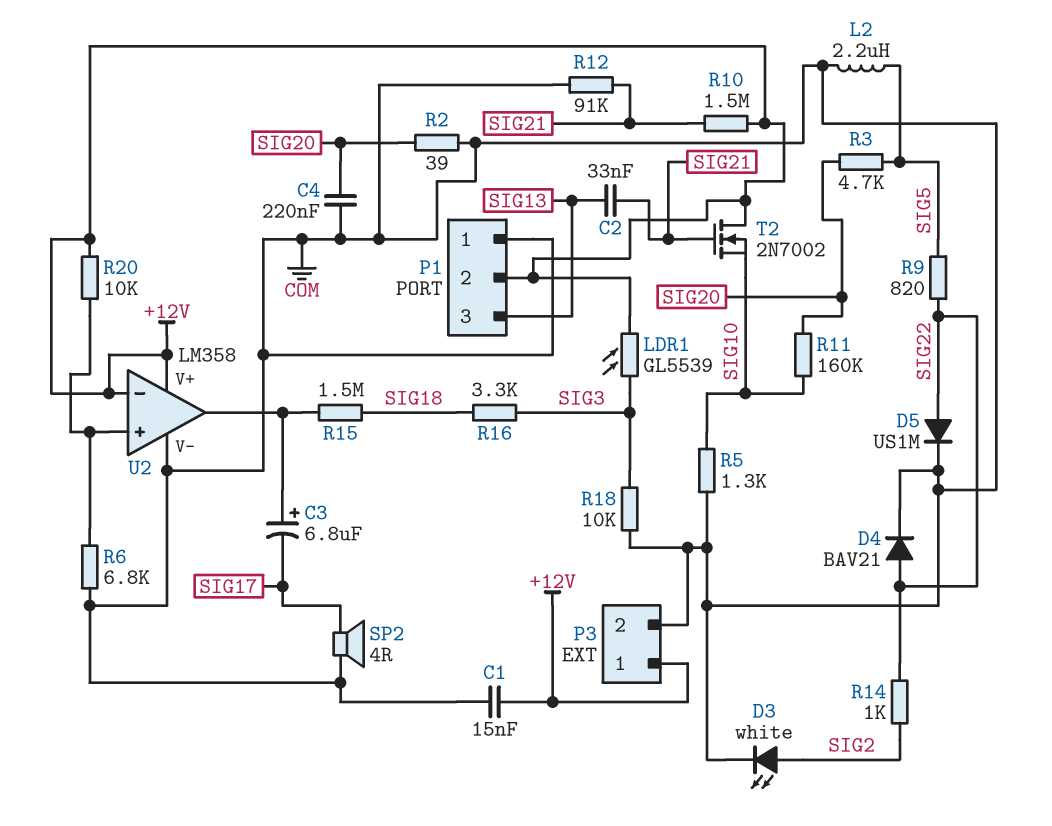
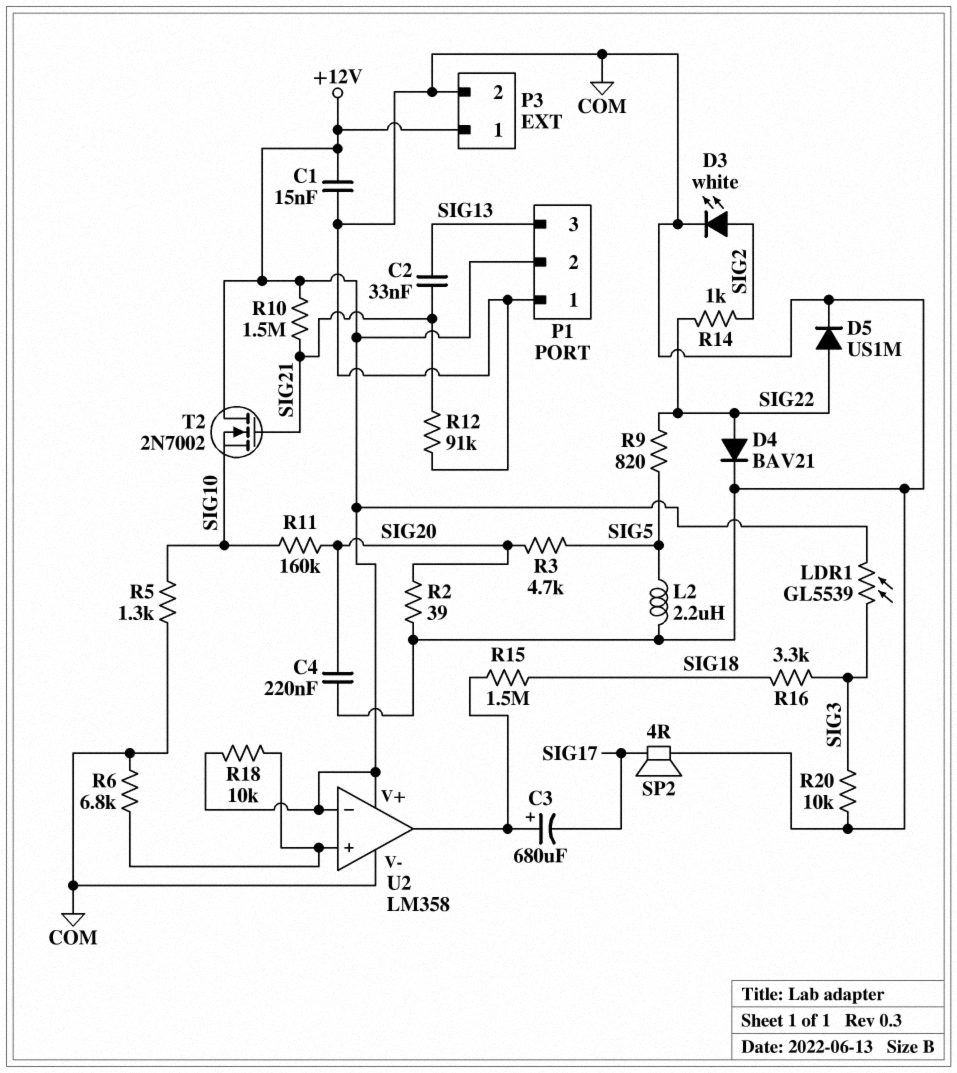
C3: 6.8uF (plus U2/out, minus SIG17) -> 680uF (plus U2/out, minus SIG17)
R18: 10k (COM, SIG3) -> 10k (+12V, U2/in+)
R20: 10k (+12V, U2/in+) -> 10k (COM, SIG3)

